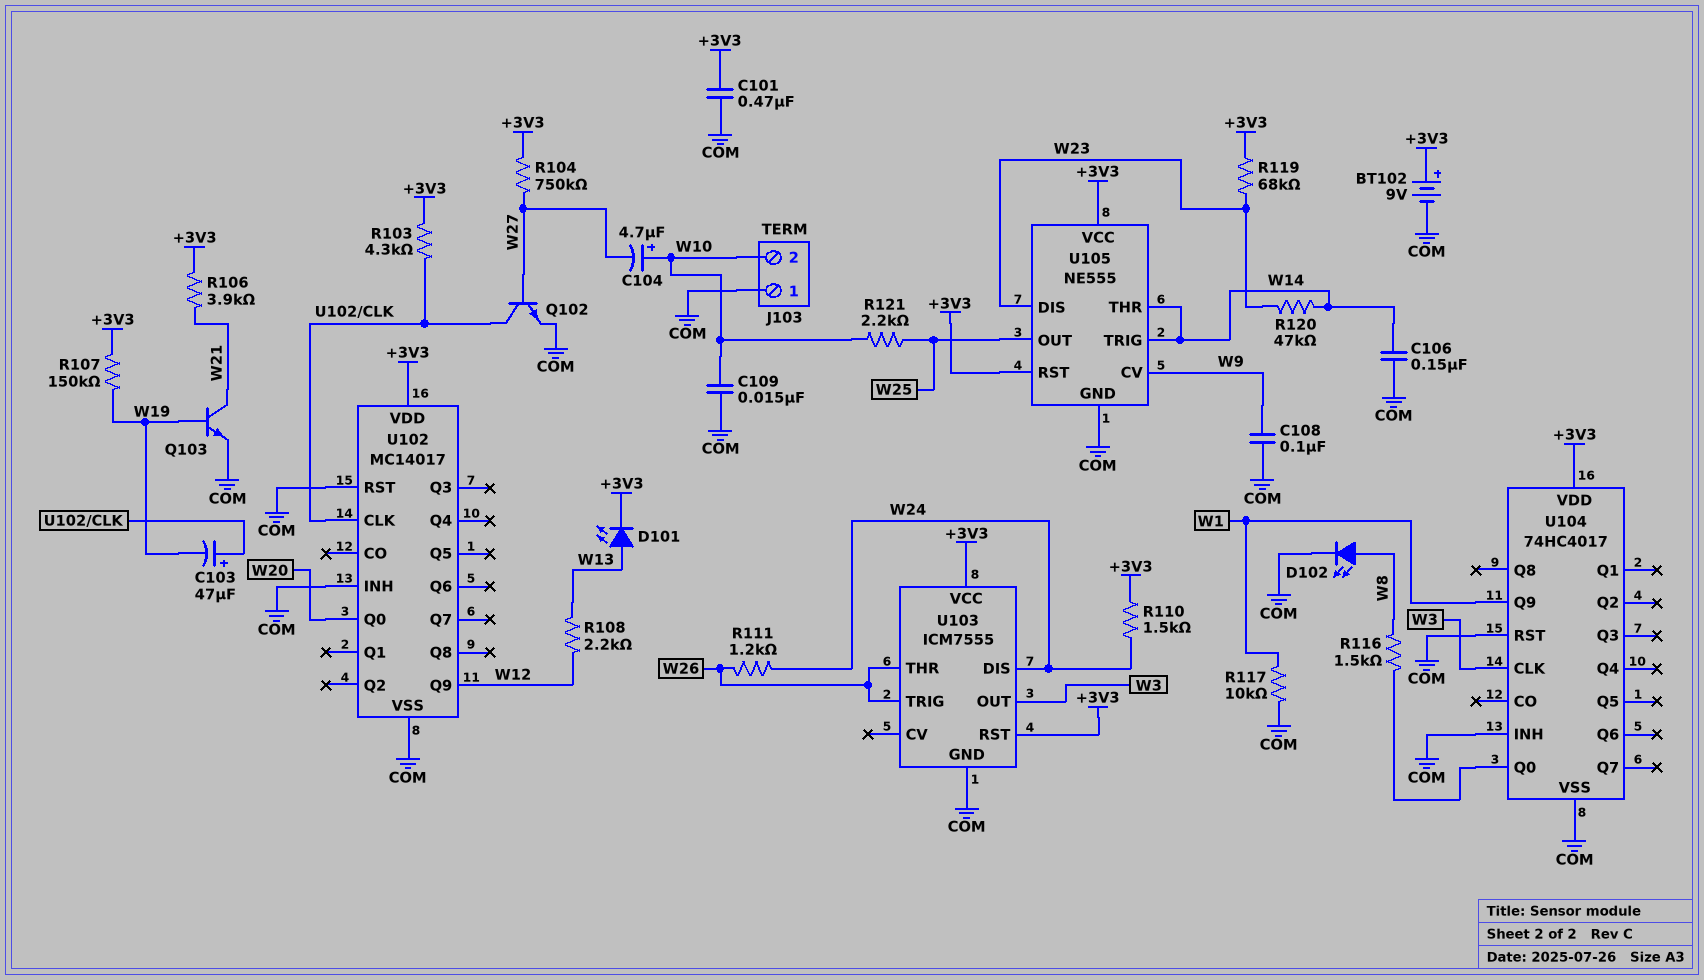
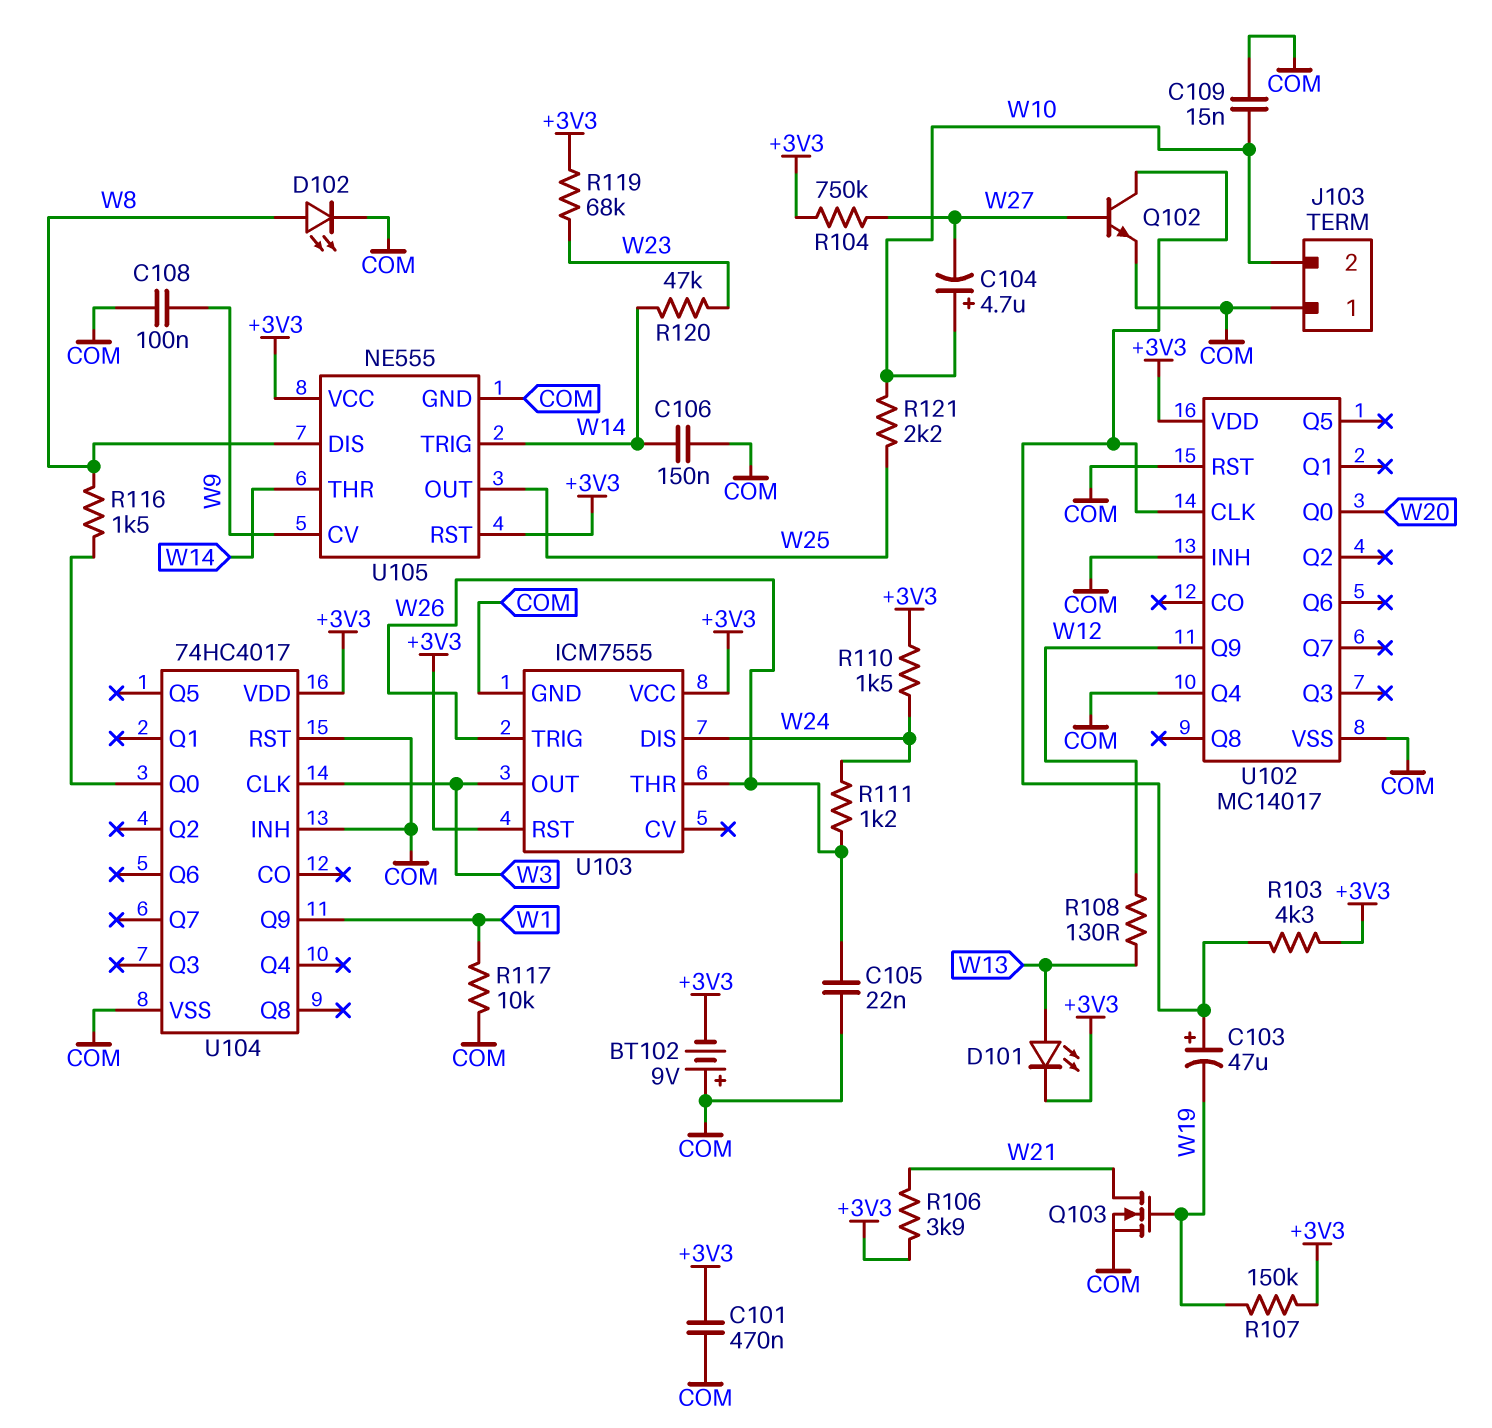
BT102: 9V (plus +3V3, minus COM) -> 9V (plus COM, minus +3V3)
C105: none -> 22nF (COM, W26)
Q103: NPN (B W19, C W21, E COM) -> NMOS (G W19, D W21, S COM)
R108: 2.2k (W12, W13) -> 130 (W12, W13)
U102 pin Q4: none -> COM
U105 pin DIS: W23 -> W8

